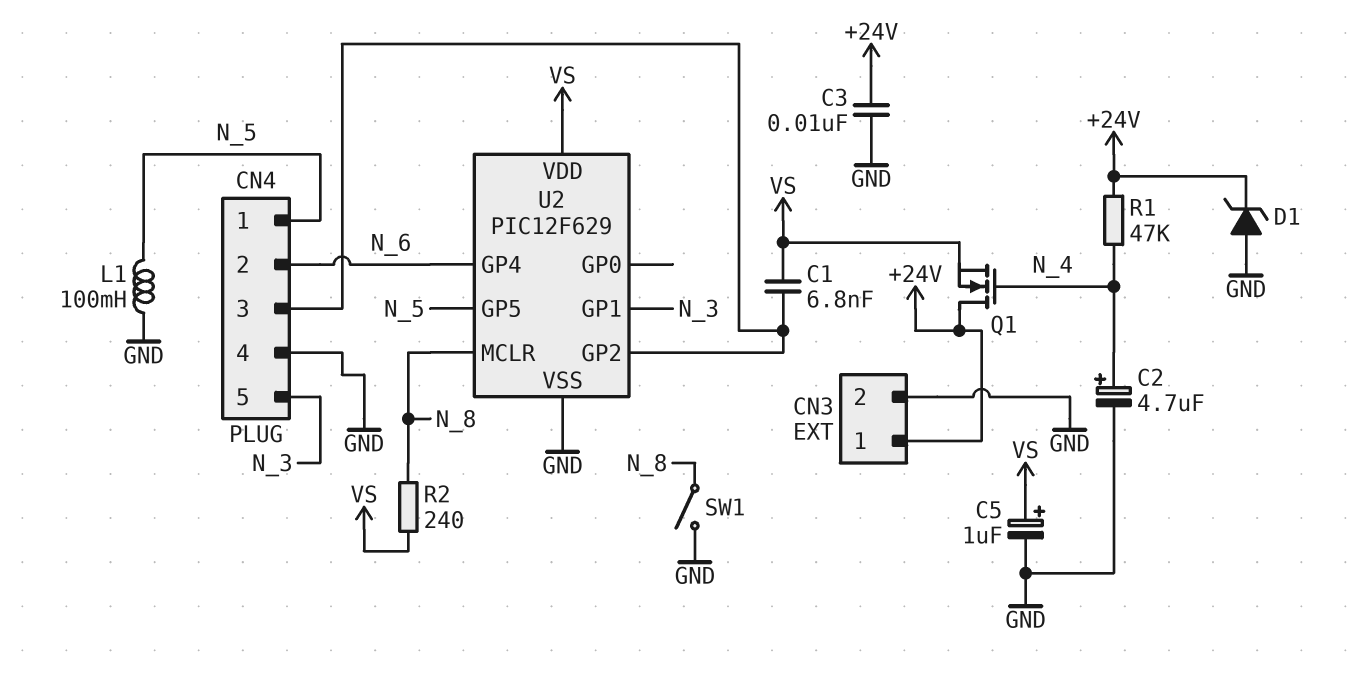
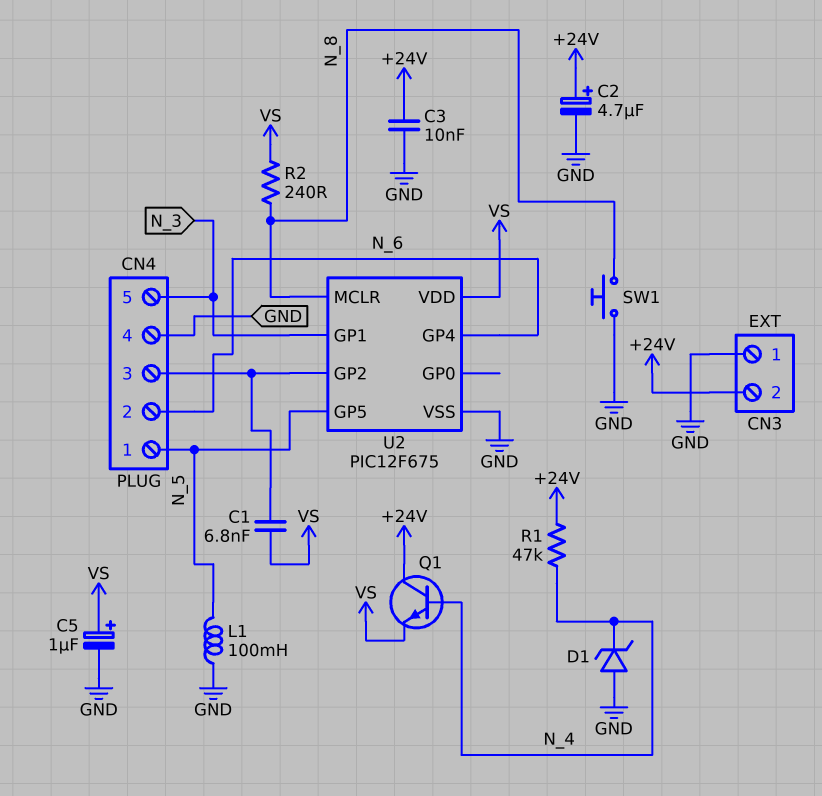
C2: 4.7uF (plus N_4, minus GND) -> 4.7uF (plus +24V, minus GND)
CN3 pin 1: +24V -> GND
CN3 pin 2: GND -> +24V
D1: zener (A GND, K +24V) -> zener (A GND, K N_4)
Q1: NMOS (G N_4, D +24V, S VS) -> NPN (B N_4, C +24V, E VS)
SW1: switch (GND, N_8) -> button (GND, N_8)
U2: PIC12F629 -> PIC12F675

